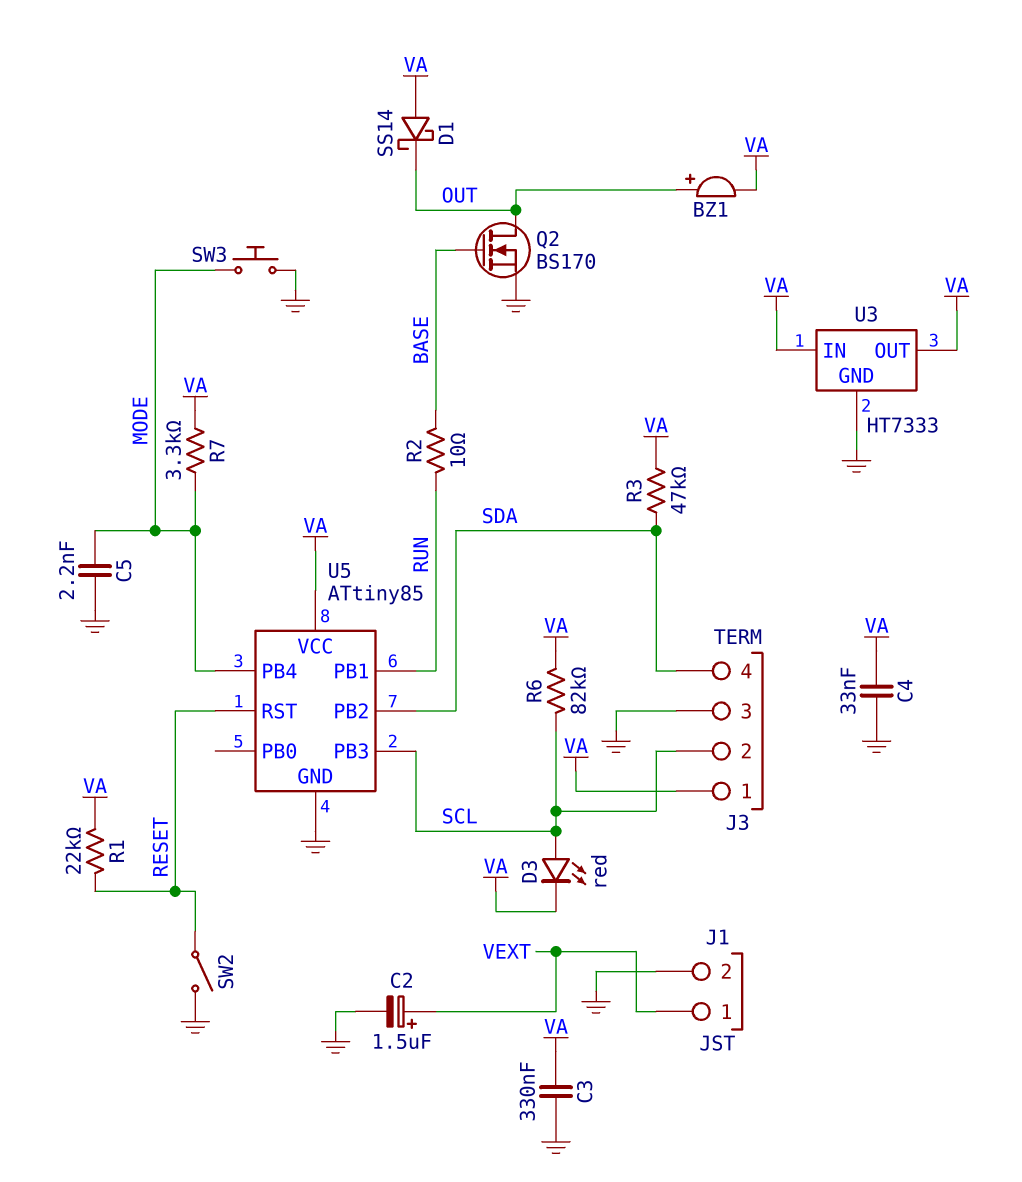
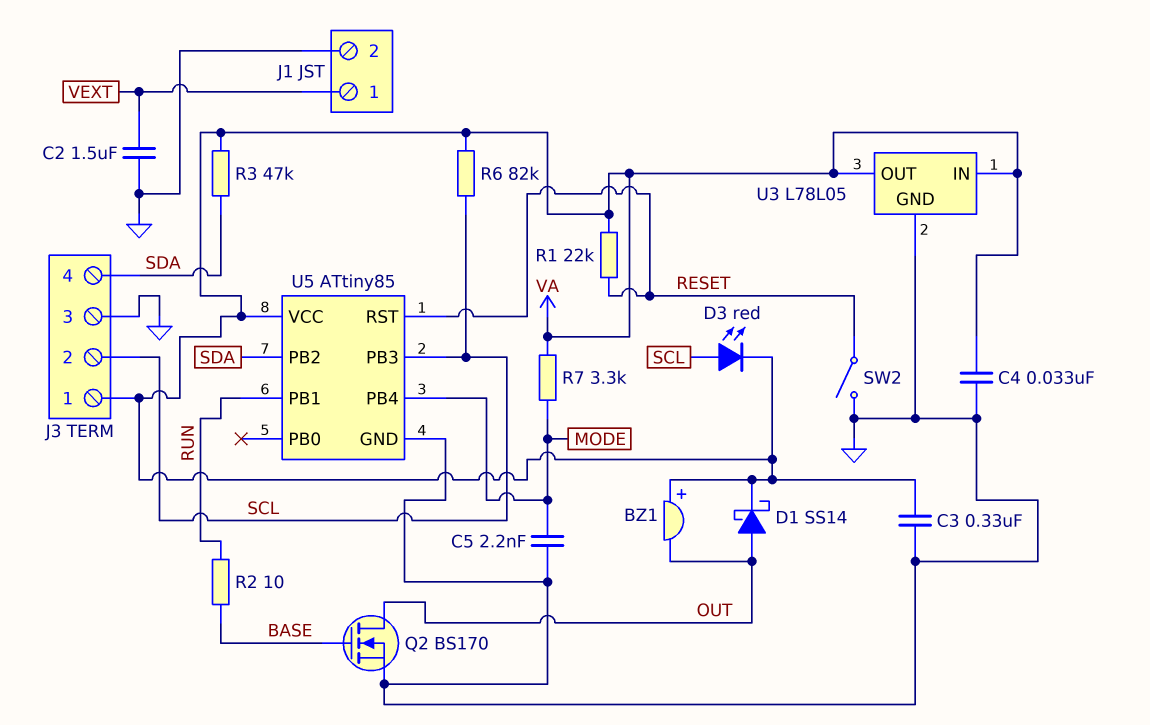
BZ1: buzzer (plus OUT, minus VA) -> buzzer (plus VA, minus OUT)
C2: 1.5uF (plus VEXT, minus GND) -> 1.5uF (GND, VEXT)
D1: schottky SS14 (A VA, K OUT) -> schottky SS14 (A OUT, K VA)
SW3: button (GND, MODE) -> none
U3: HT7333 -> L78L05

